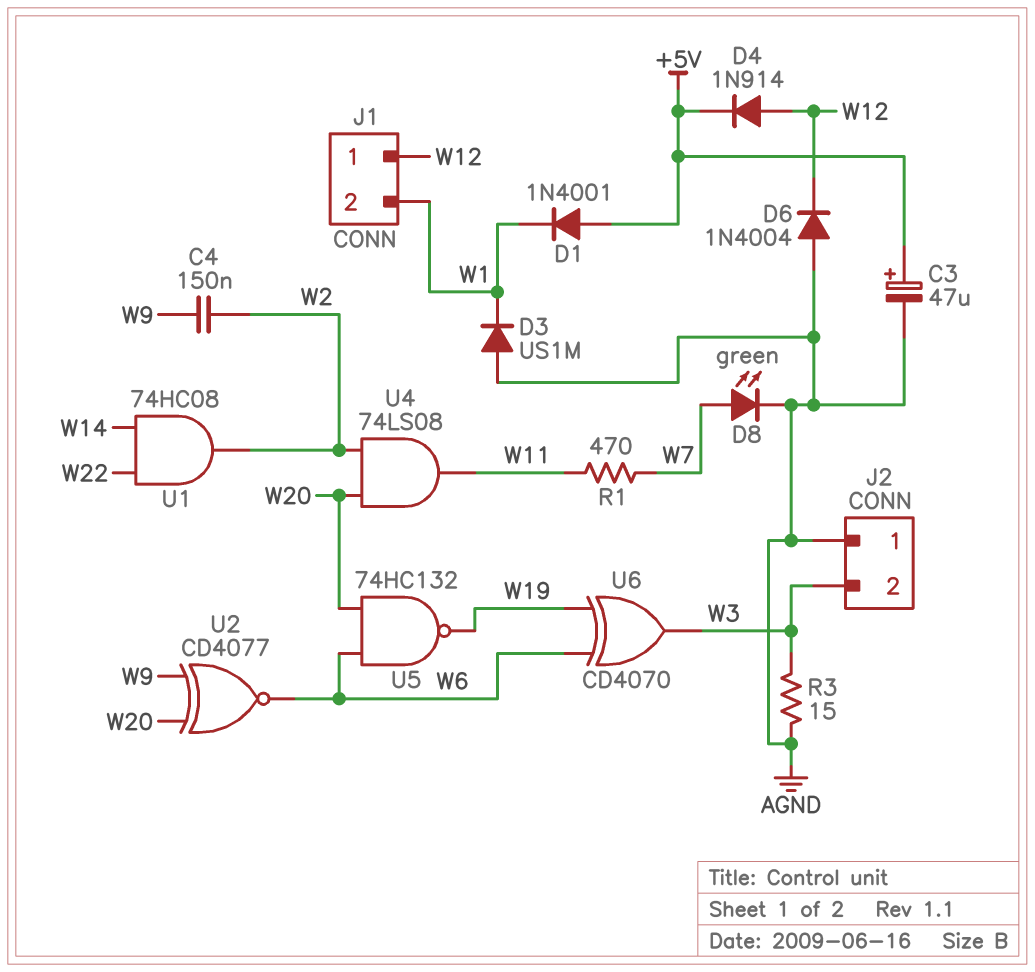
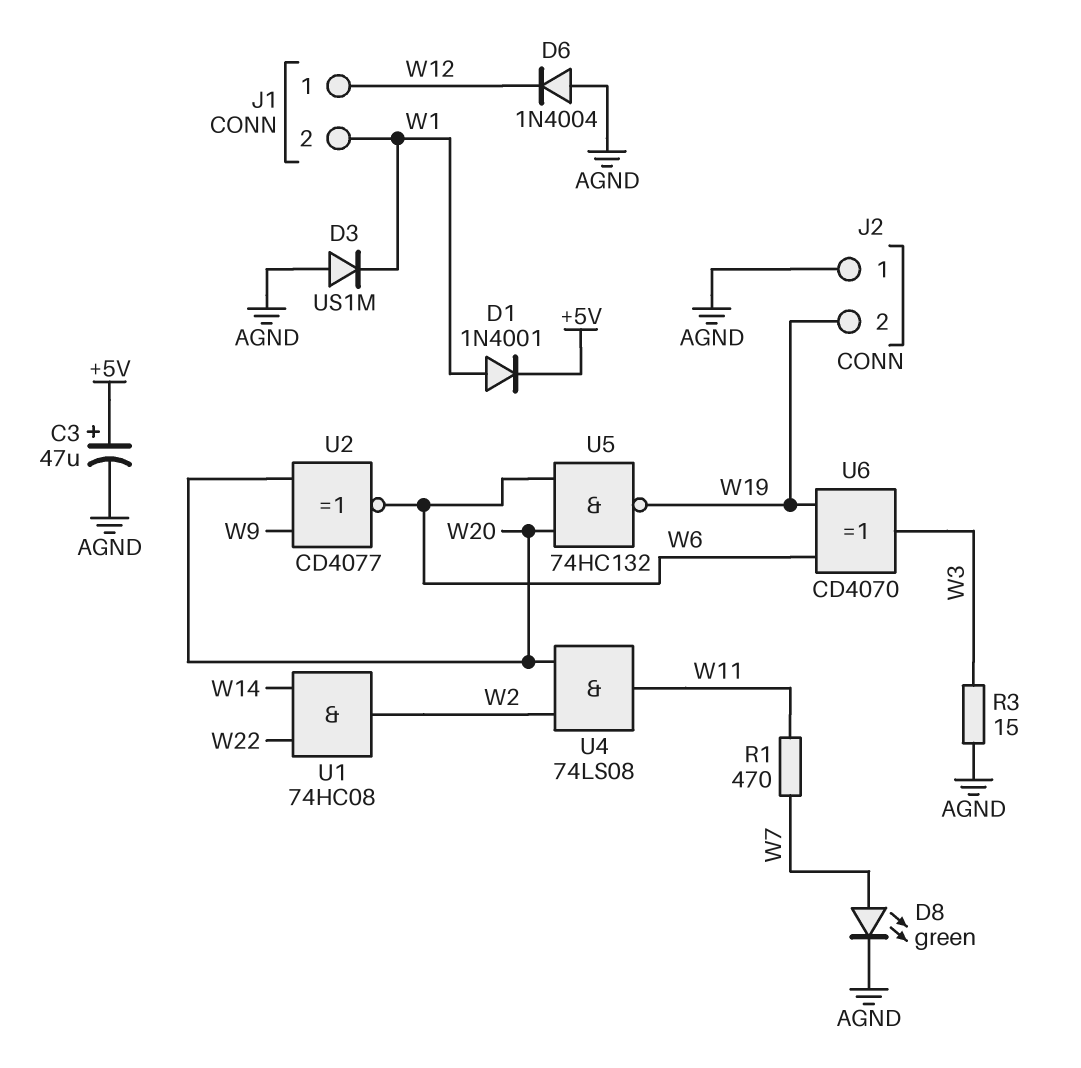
C4: 150nF (W2, W9) -> none
D1: diode 1N4001 (A +5V, K W1) -> diode 1N4001 (A W1, K +5V)
D4: diode 1N914 (A W12, K +5V) -> none
J2 pin 2: W3 -> W19

